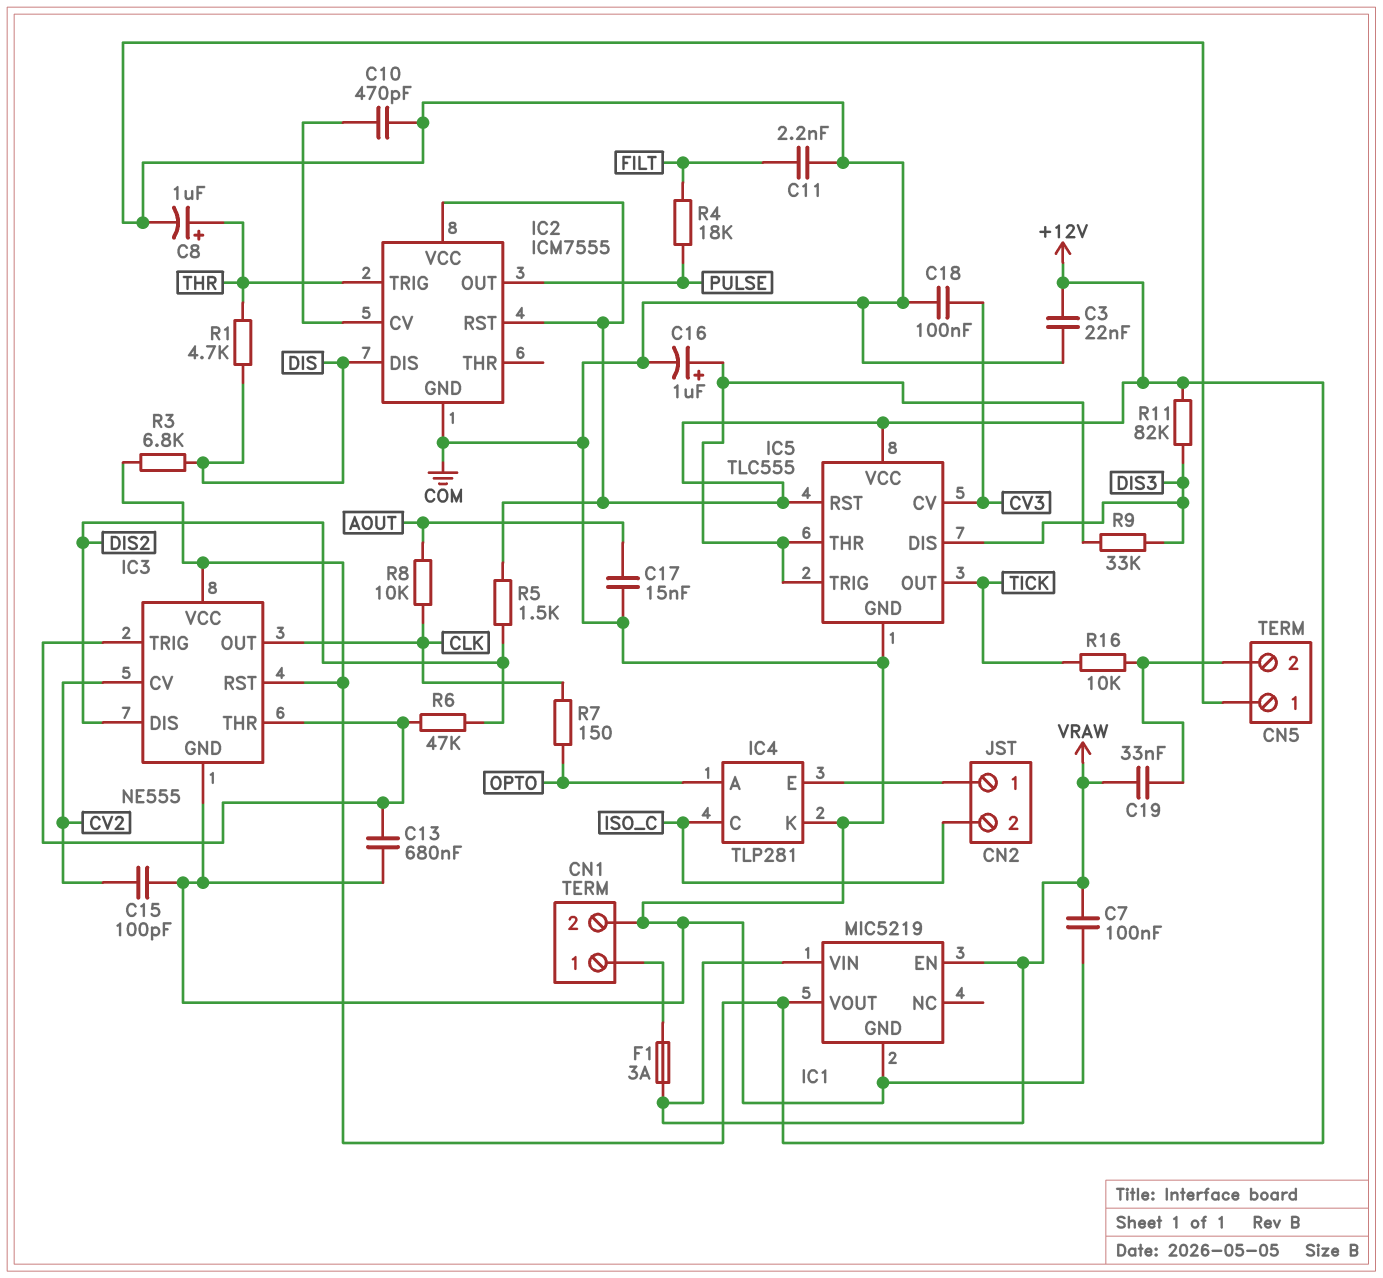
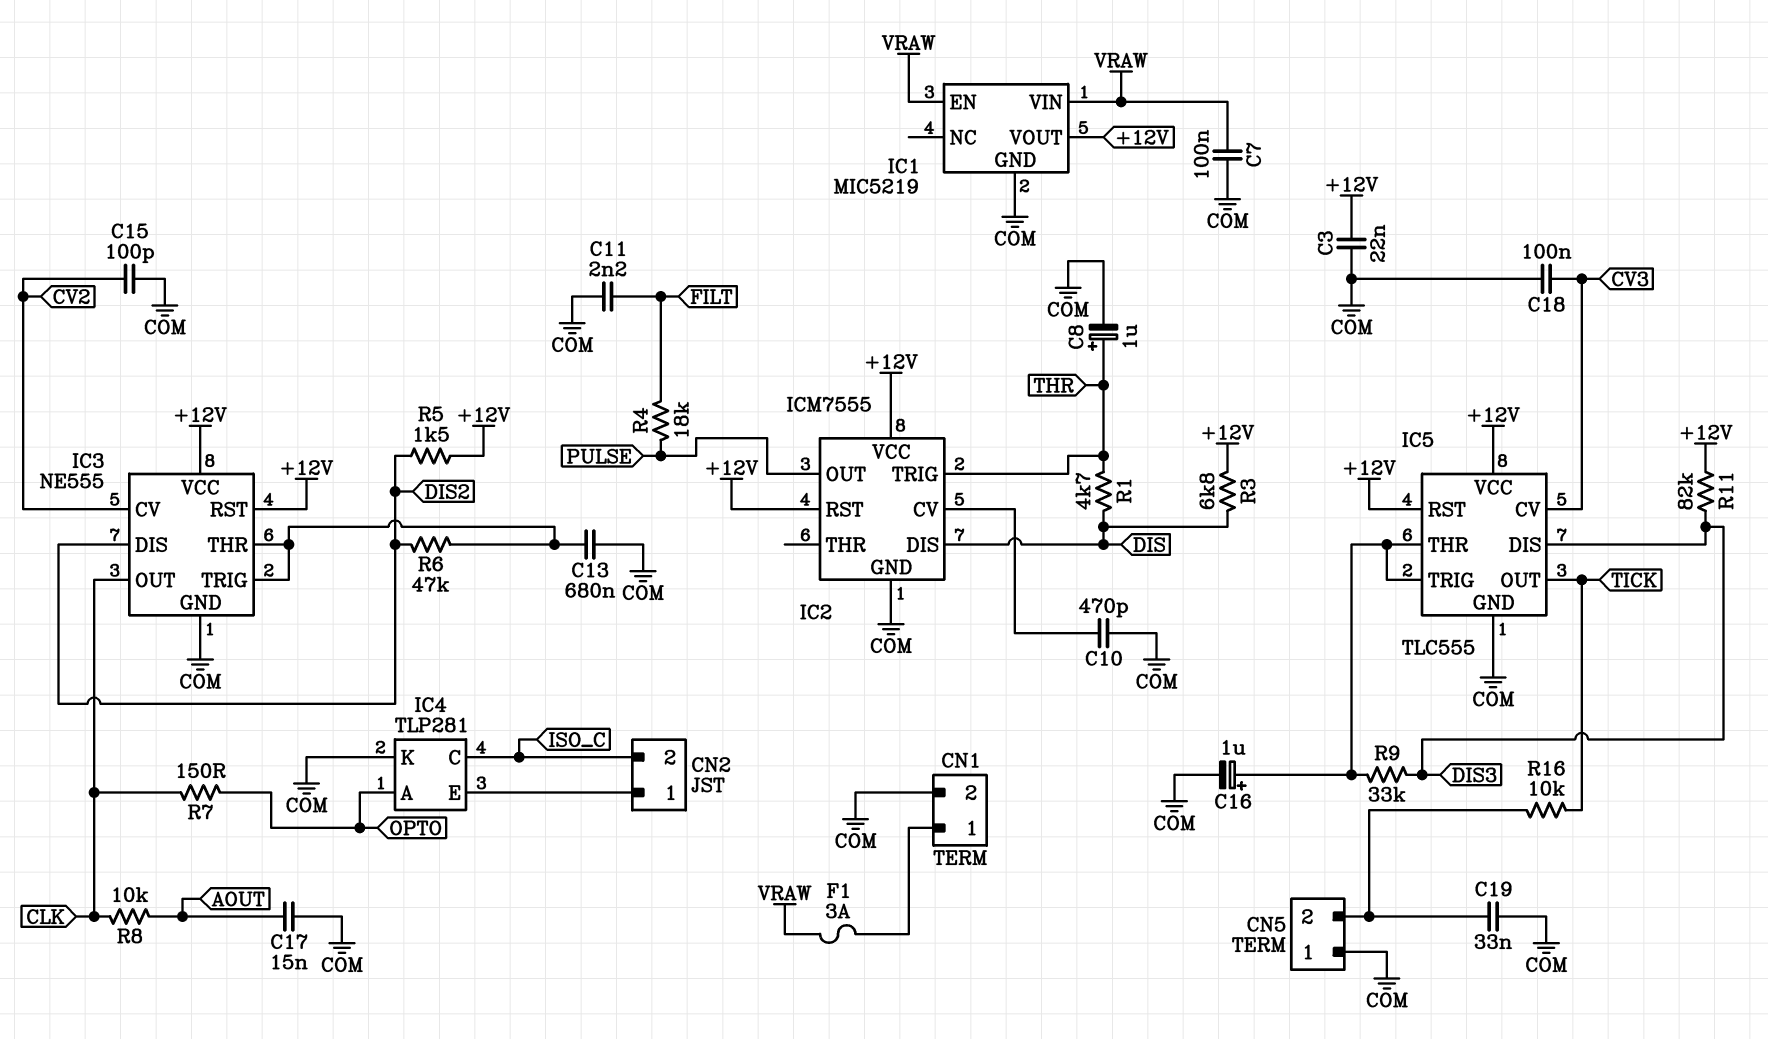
C19: 33nF (CN5/2, VRAW) -> 33nF (CN5/2, COM)

